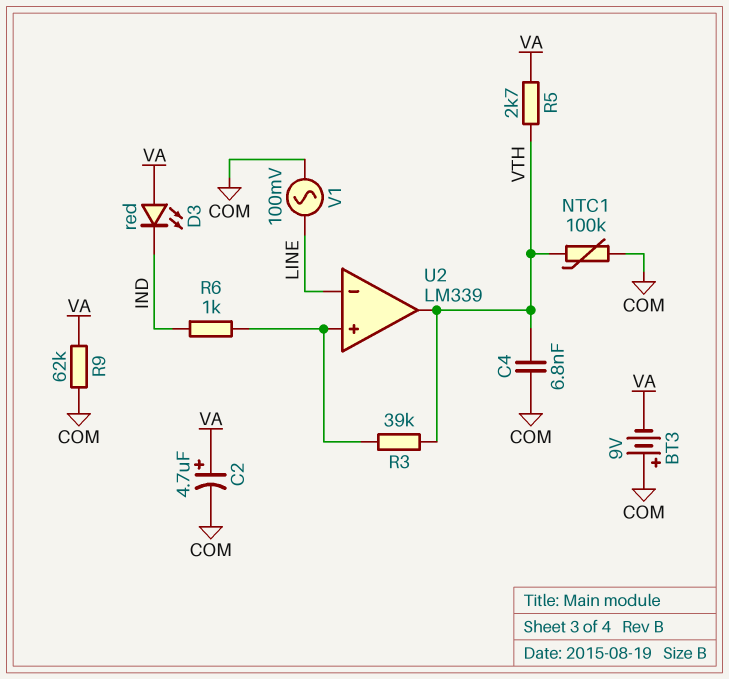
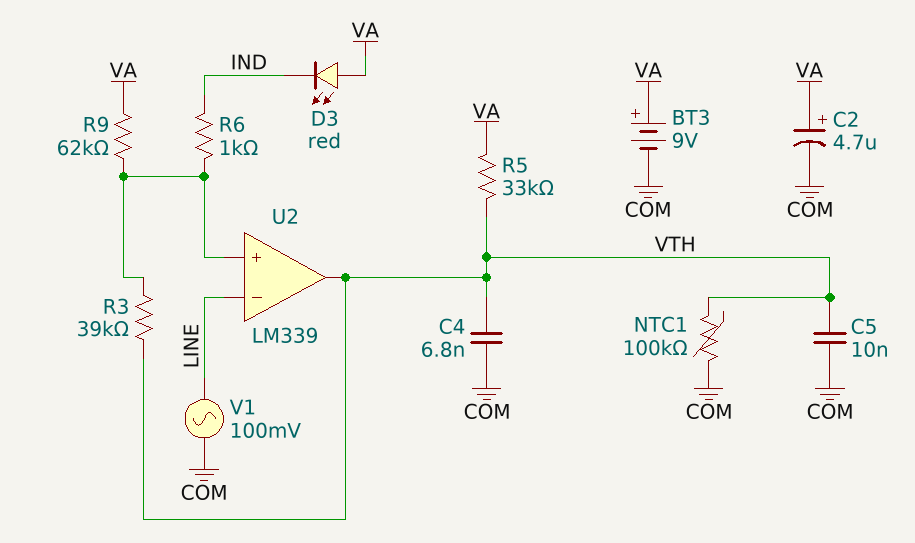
BT3: 9V (plus COM, minus VA) -> 9V (plus VA, minus COM)
C5: none -> 10nF (COM, VTH)
R5: 2.7k (VA, VTH) -> 33k (VA, VTH)
R9: 62k (COM, VA) -> 62k (U2/in+, VA)

